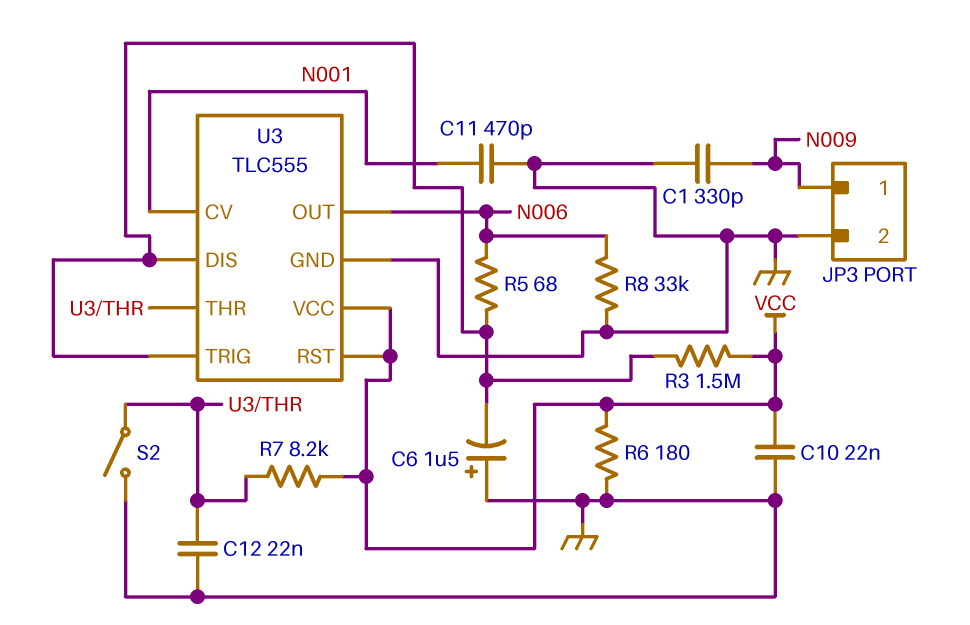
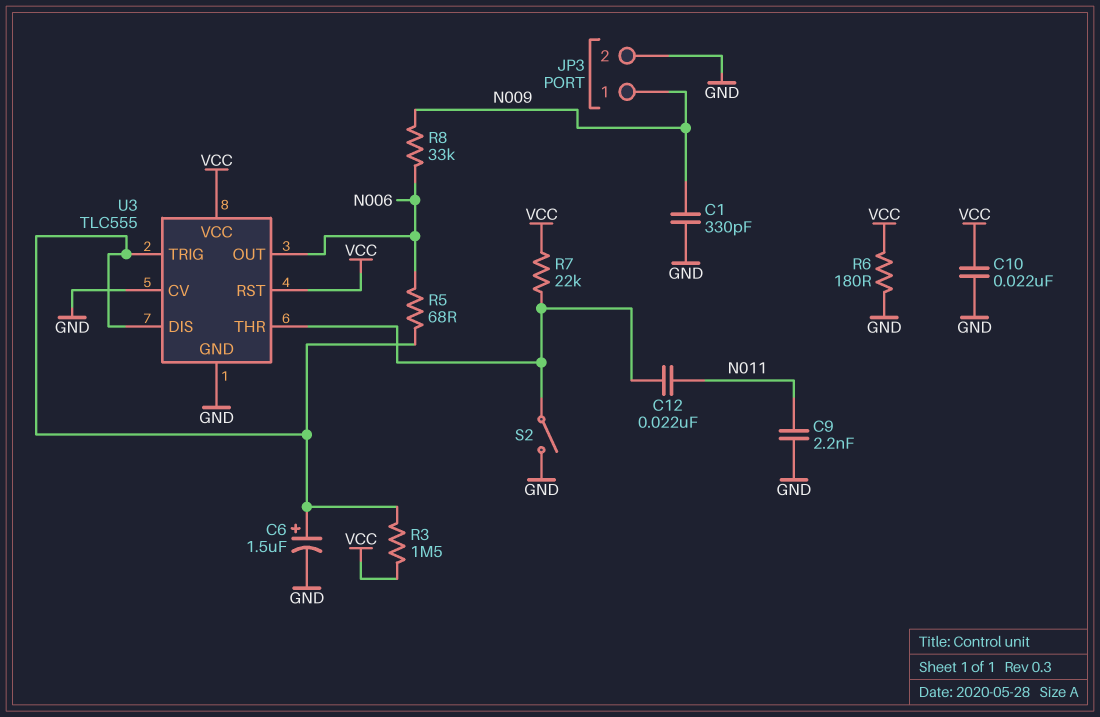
C6: 1.5uF (plus GND, minus U3/DIS) -> 1.5uF (plus U3/DIS, minus GND)
C9: none -> 2.2nF (GND, N011)
C11: 470pF (GND, N001) -> none
C12: 22nF (GND, U3/THR) -> 22nF (N011, U3/THR)
R7: 8.2k (U3/THR, VCC) -> 22k (U3/THR, VCC)
R8: 33k (GND, N006) -> 33k (N006, N009)
U3 pin CV: N001 -> GND

